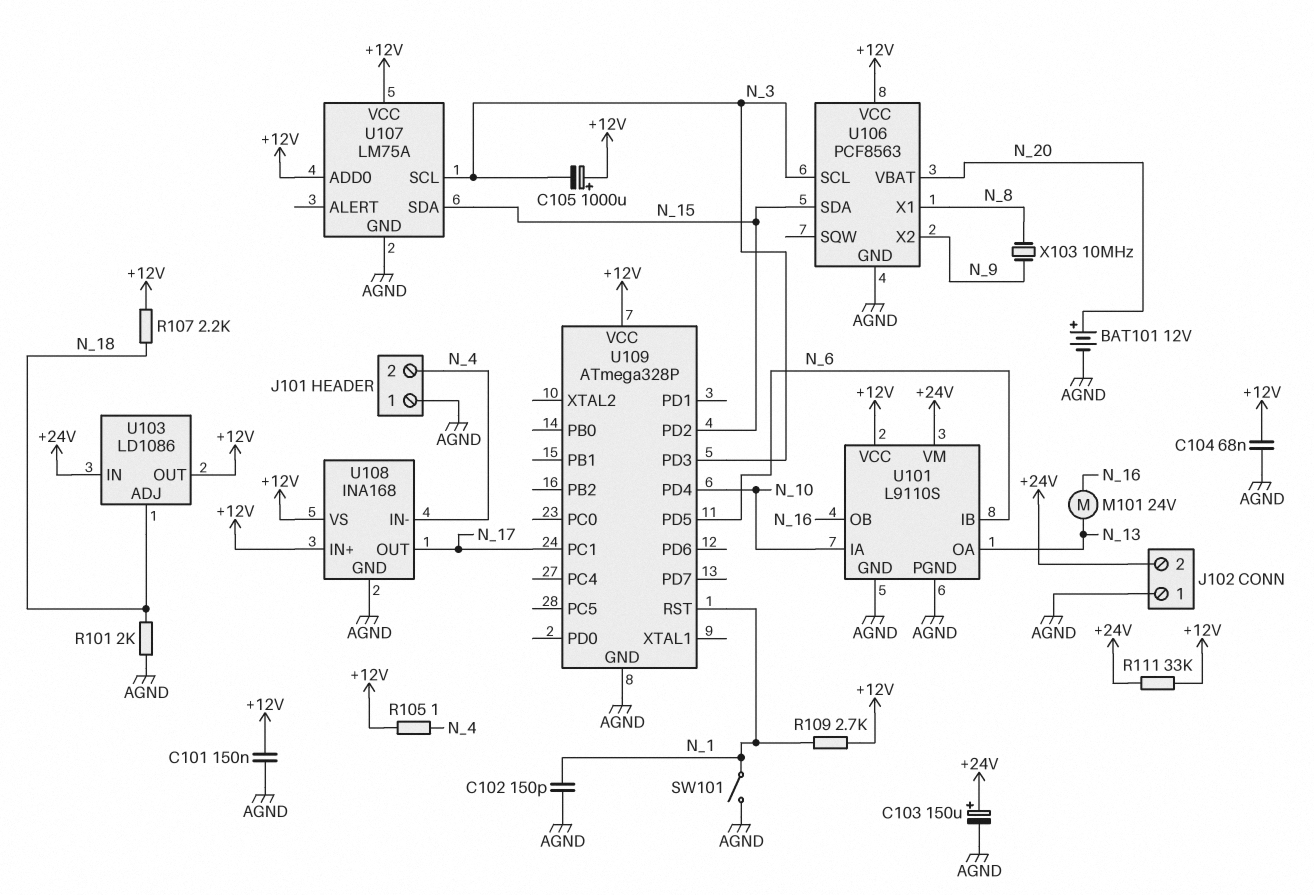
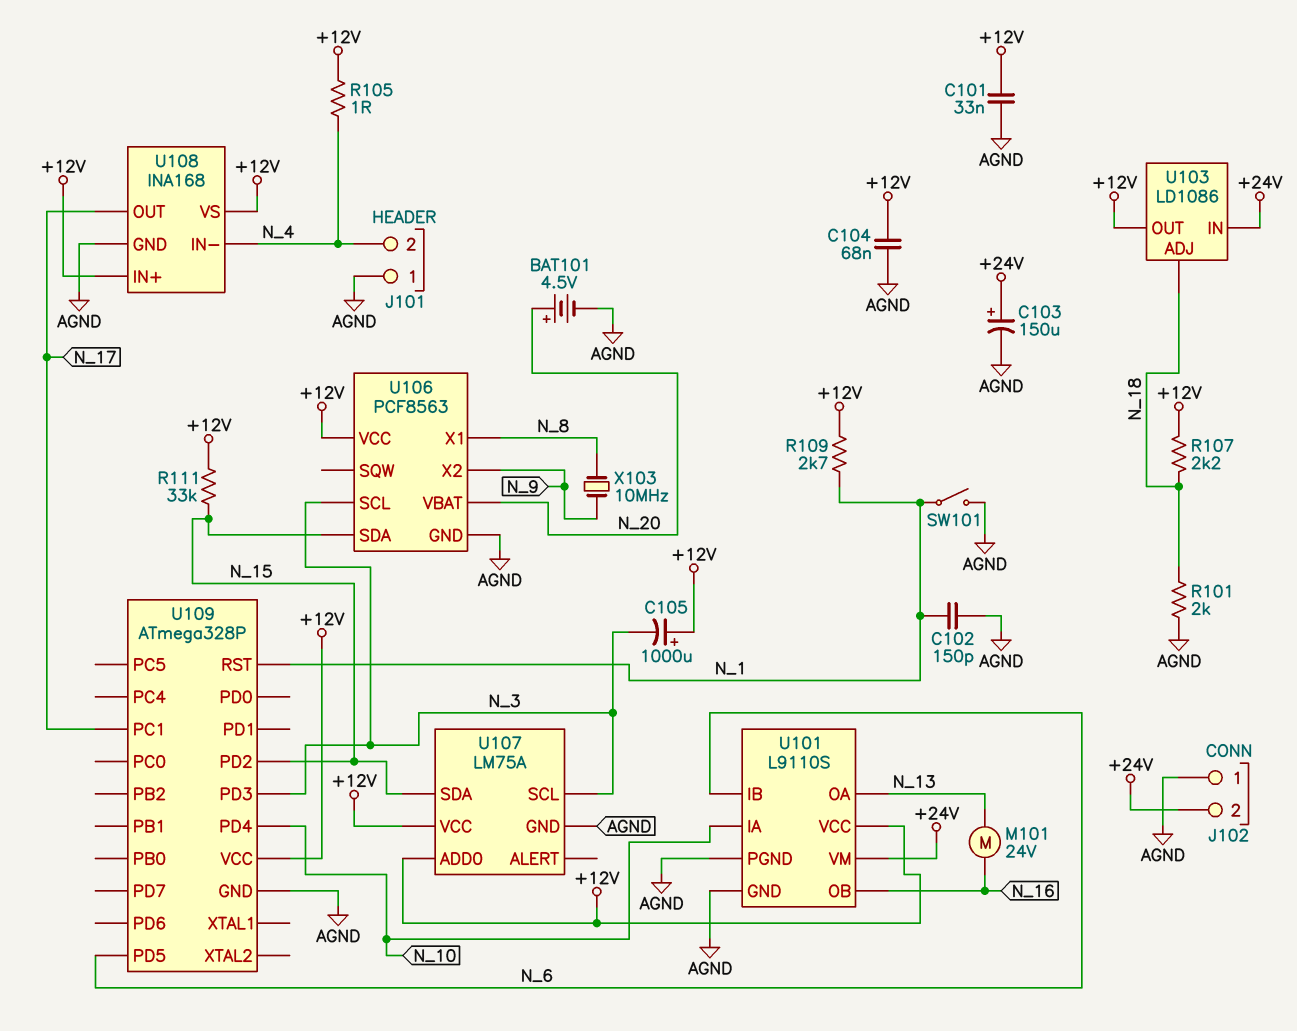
BAT101: 12V (plus N_20, minus AGND) -> 4.5V (plus N_20, minus AGND)
C101: 150nF (+12V, AGND) -> 33nF (+12V, AGND)
R111: 33k (+12V, +24V) -> 33k (+12V, N_15)

